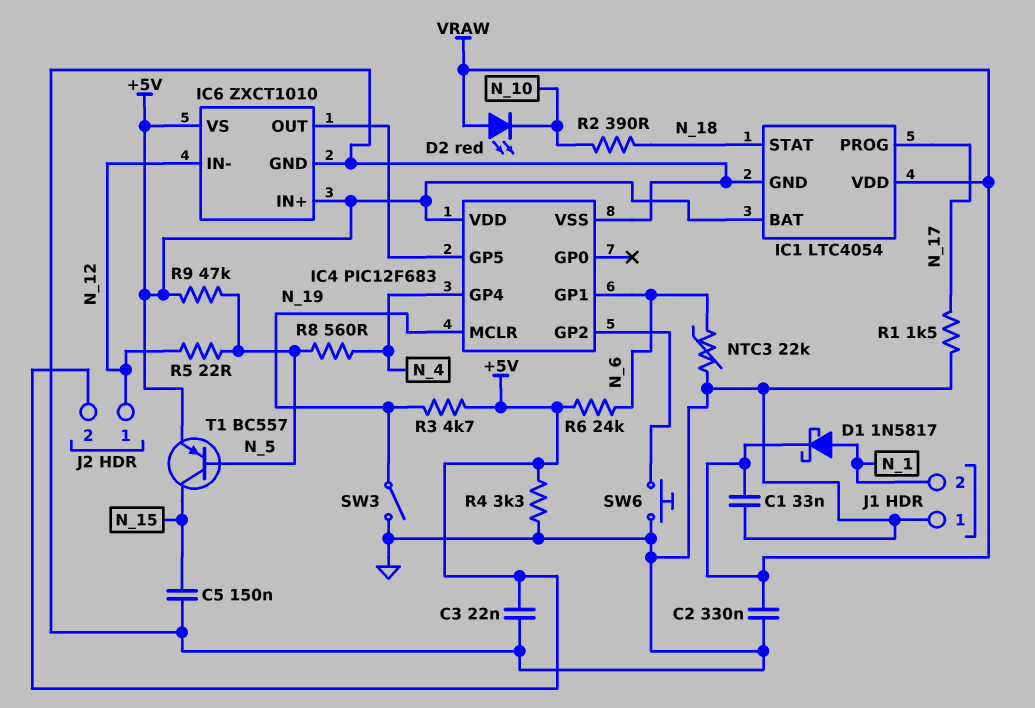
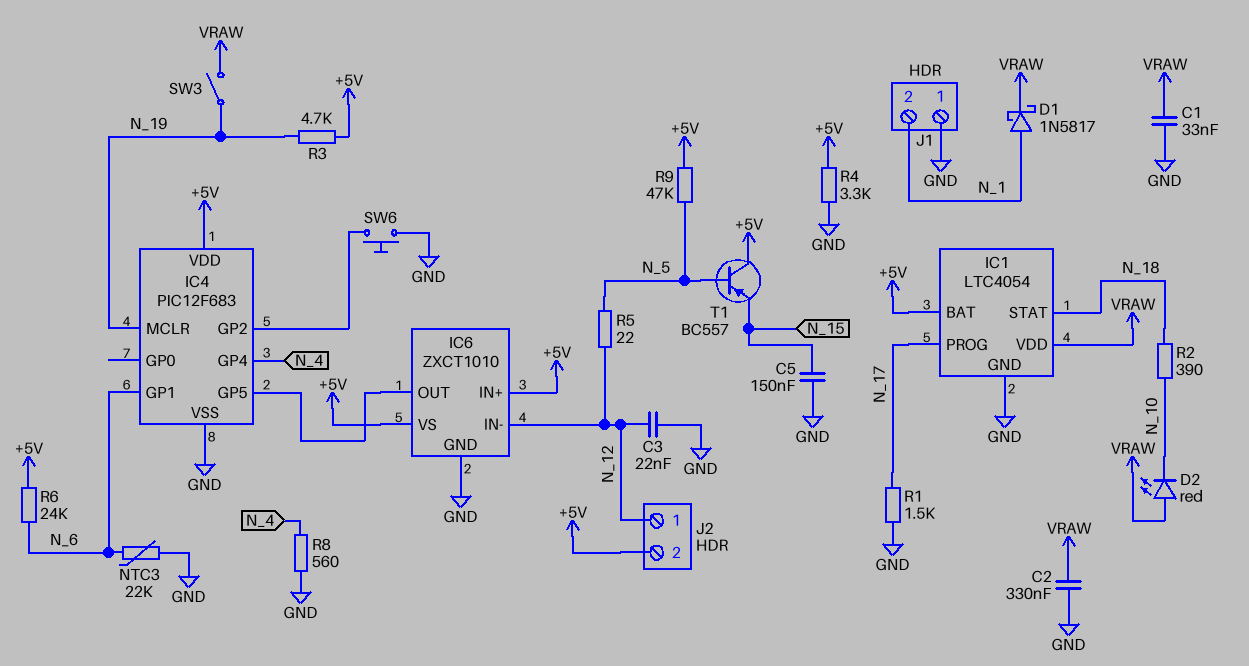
C3: 22nF (+5V, GND) -> 22nF (GND, N_12)
R8: 560 (N_4, N_5) -> 560 (GND, N_4)
SW3: switch (GND, N_19) -> switch (N_19, VRAW)
T1: PNP BC557 (B N_5, C N_15, E +5V) -> PNP BC557 (B N_5, C +5V, E N_15)

